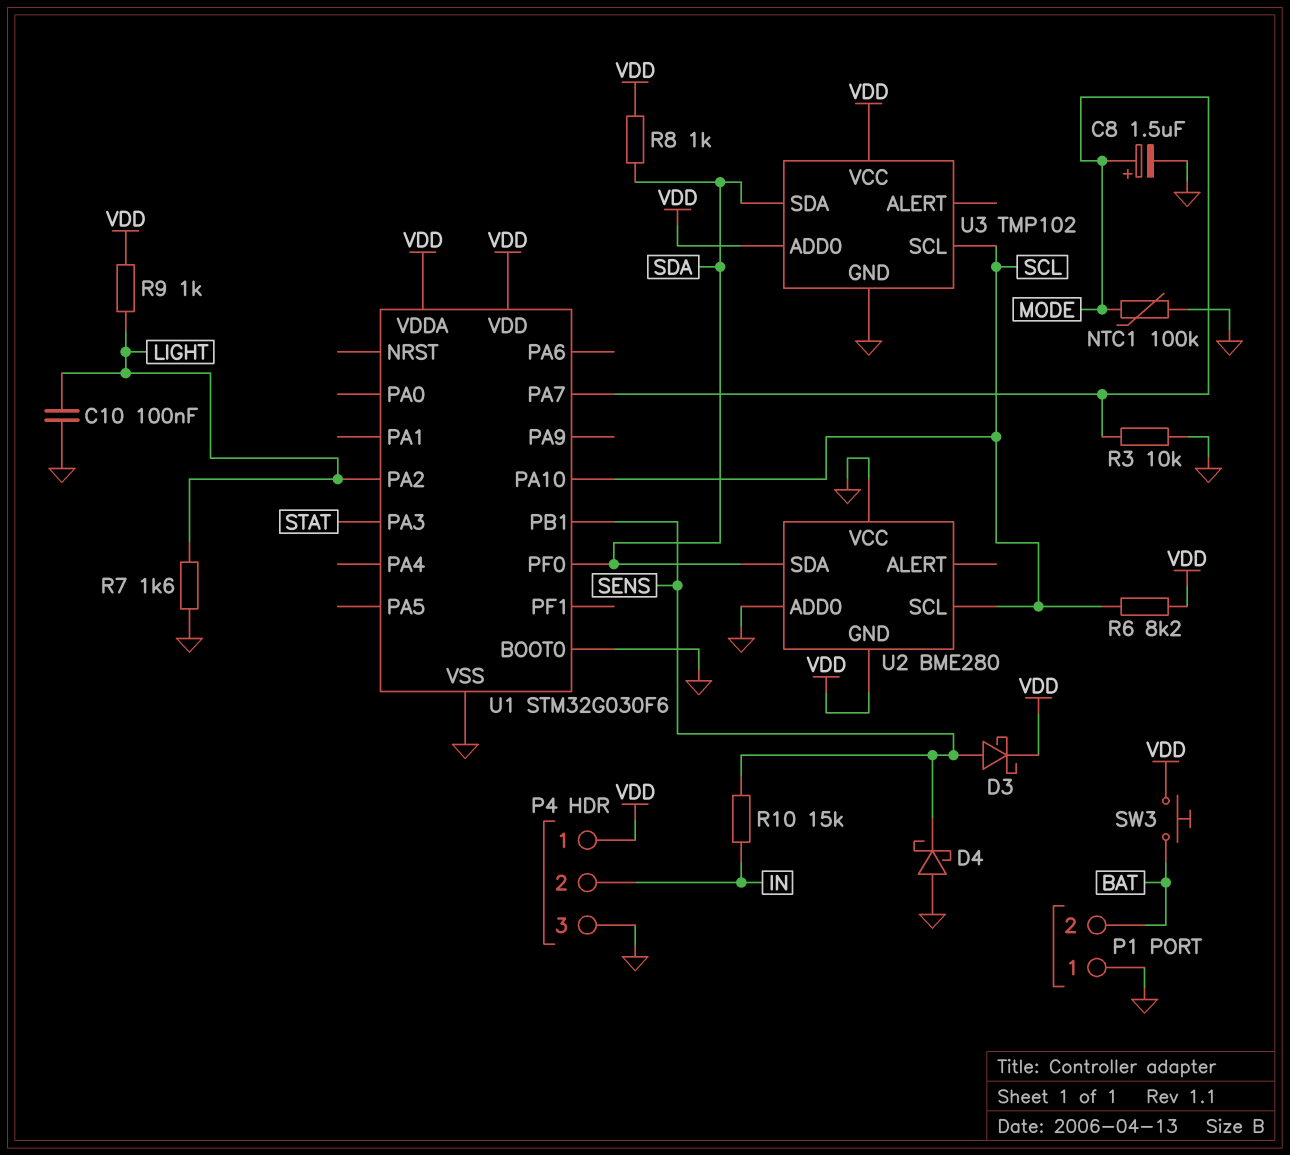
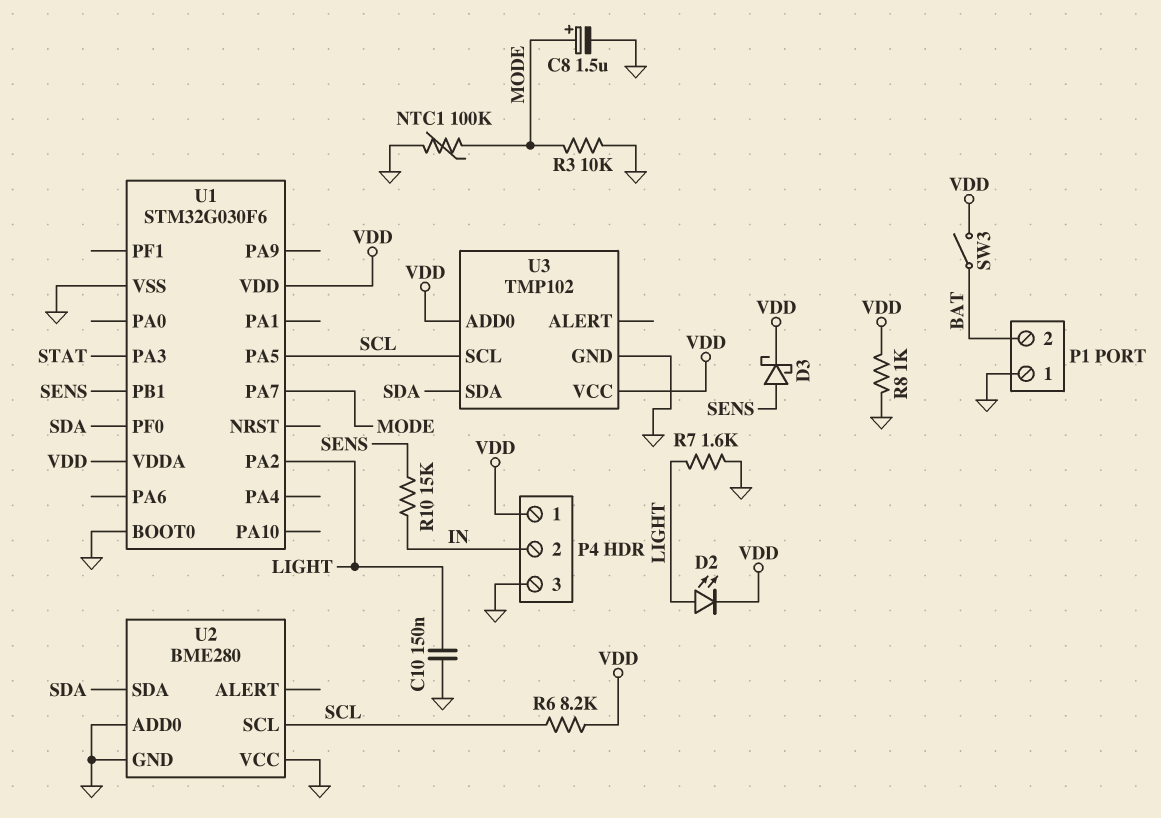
C10: 100nF (GND, LIGHT) -> 150nF (GND, LIGHT)
D2: none -> LED (A LIGHT, K VDD)
D4: schottky (A GND, K SENS) -> none
R8: 1k (SDA, VDD) -> 1k (GND, VDD)
R9: 1k (LIGHT, VDD) -> none
SW3: button (BAT, VDD) -> switch (BAT, VDD)
U1 pin PA5: none -> SCL
U1 pin PA10: SCL -> none
U2 pin GND: VDD -> GND

